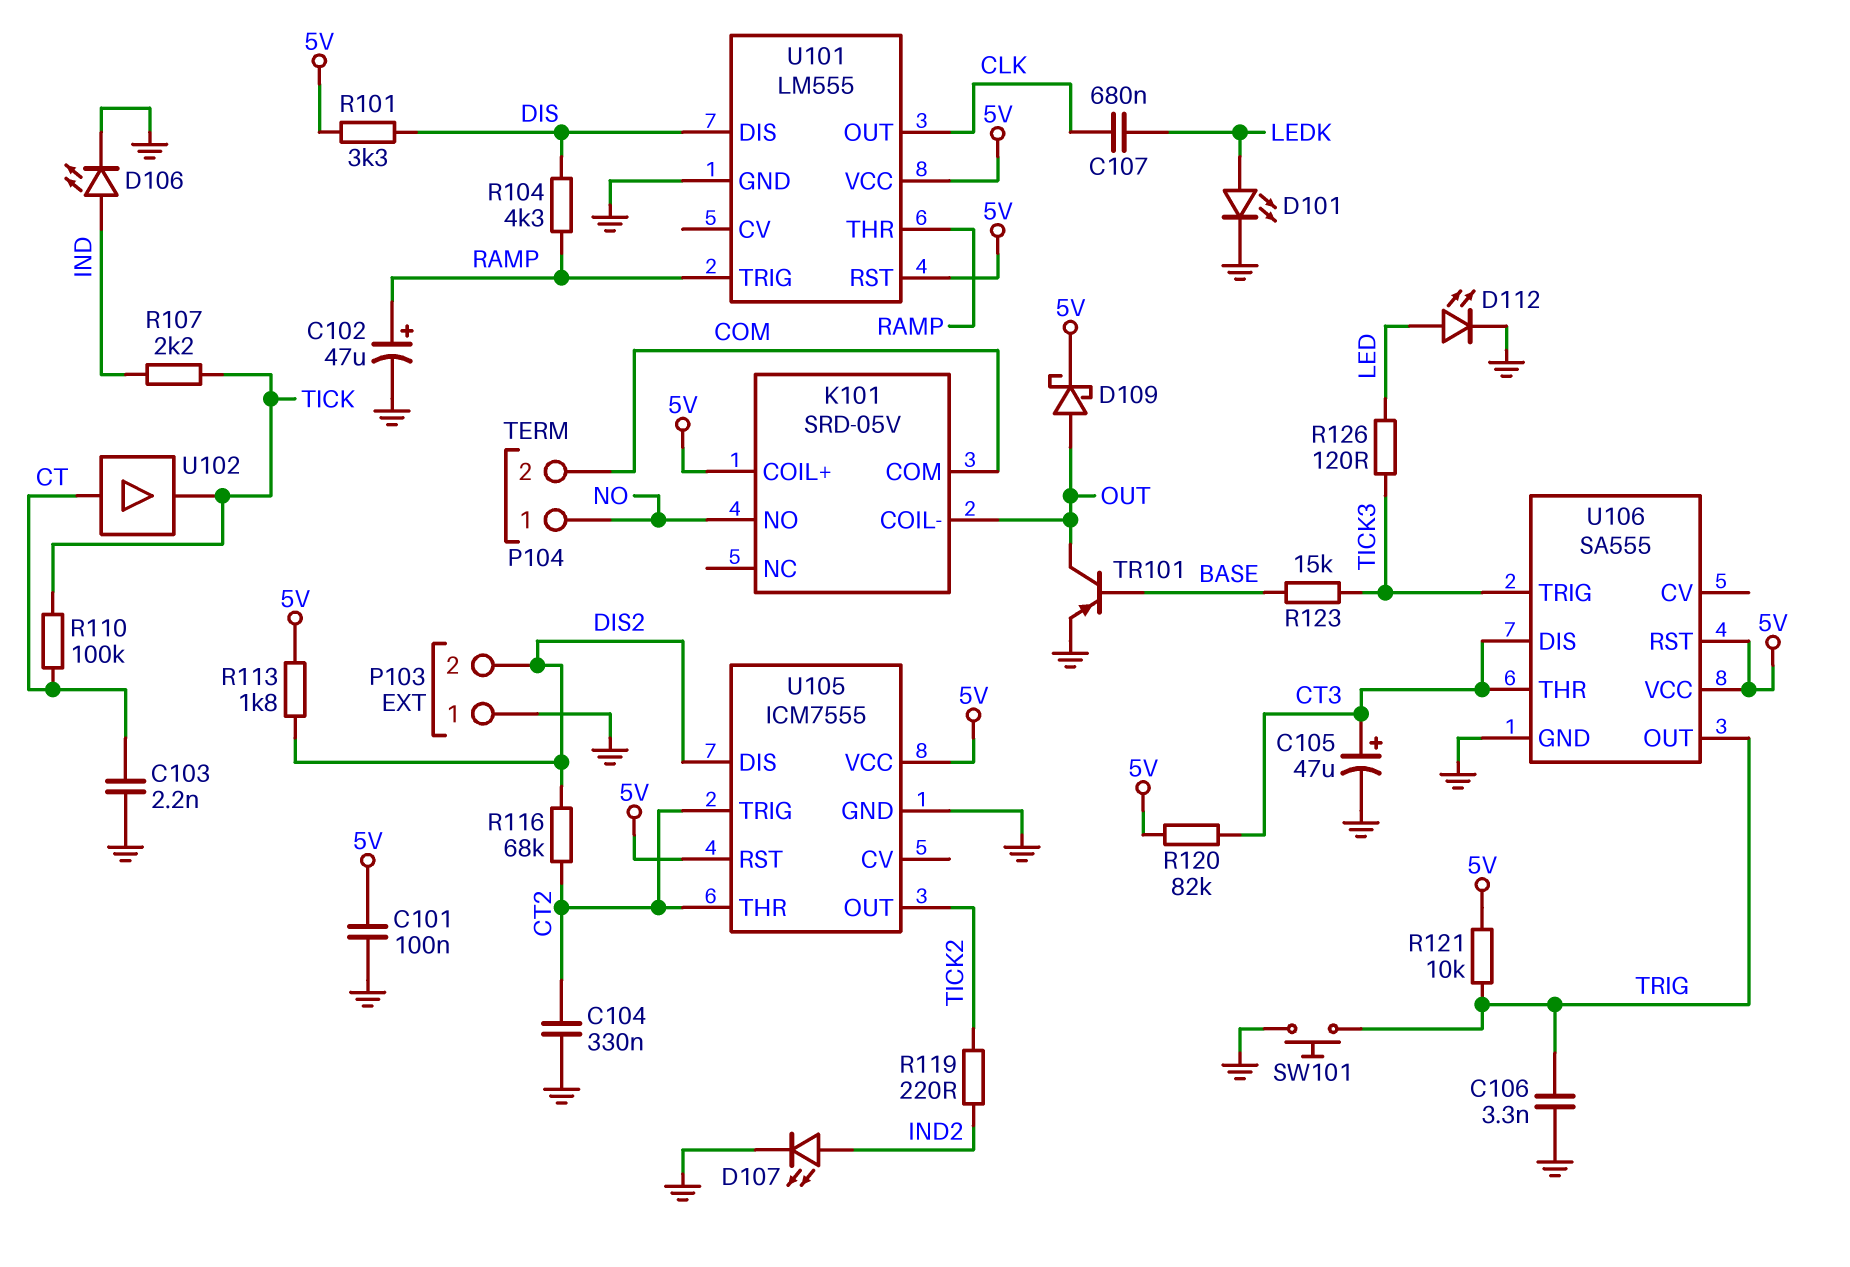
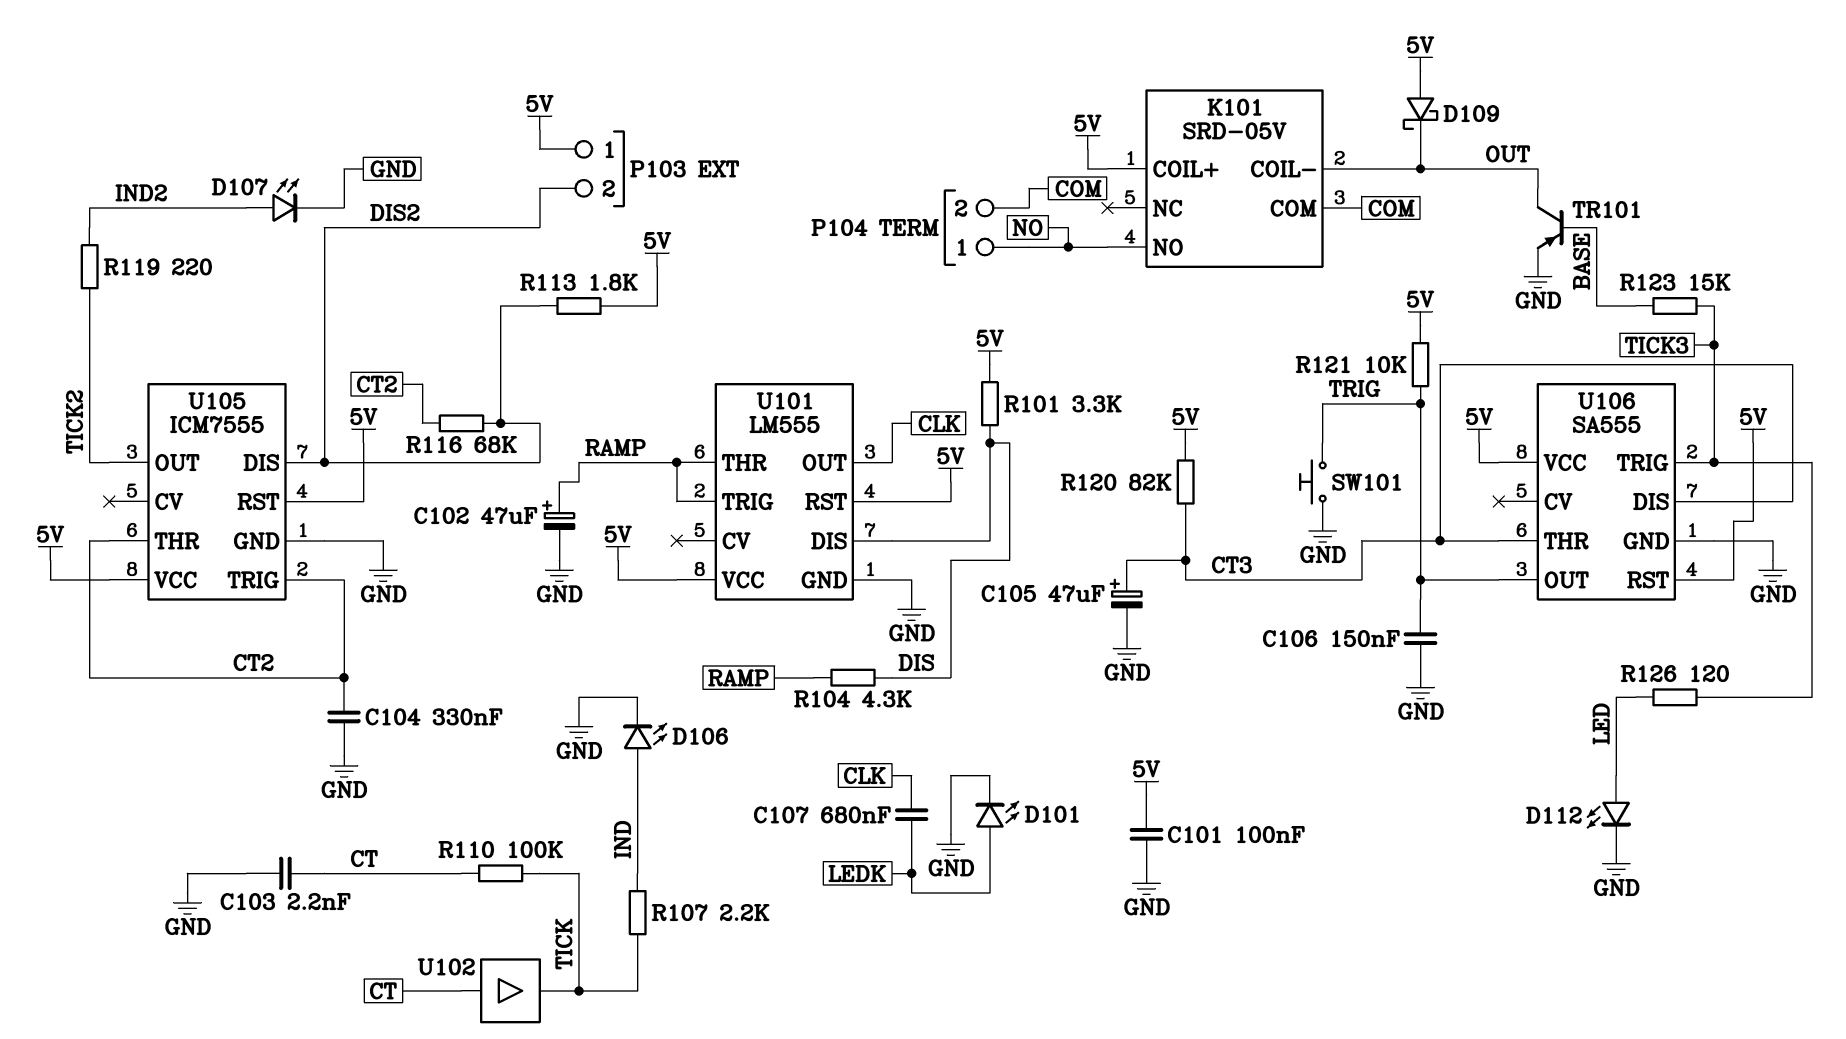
C106: 3.3nF (GND, TRIG) -> 150nF (GND, TRIG)
D109: schottky (A OUT, K 5V) -> schottky (A 5V, K OUT)
P103 pin 1: GND -> 5V

